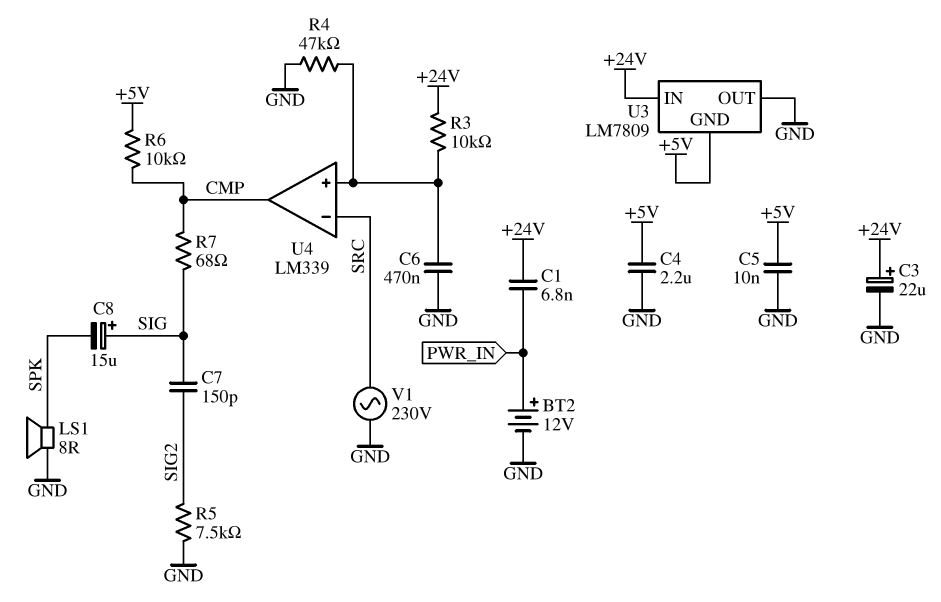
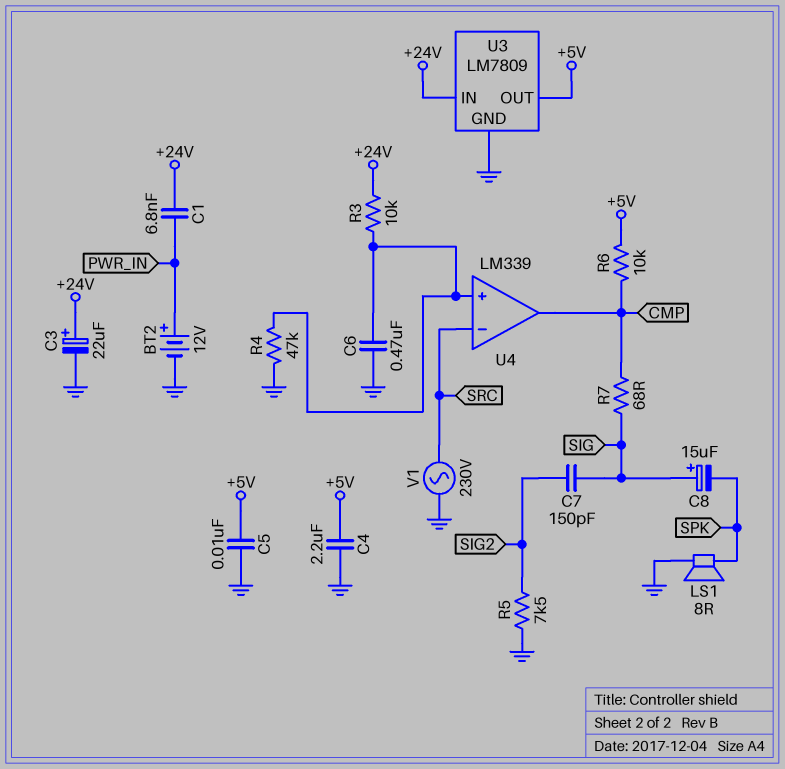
U3 pin GND: +5V -> GND
U3 pin OUT: GND -> +5V

